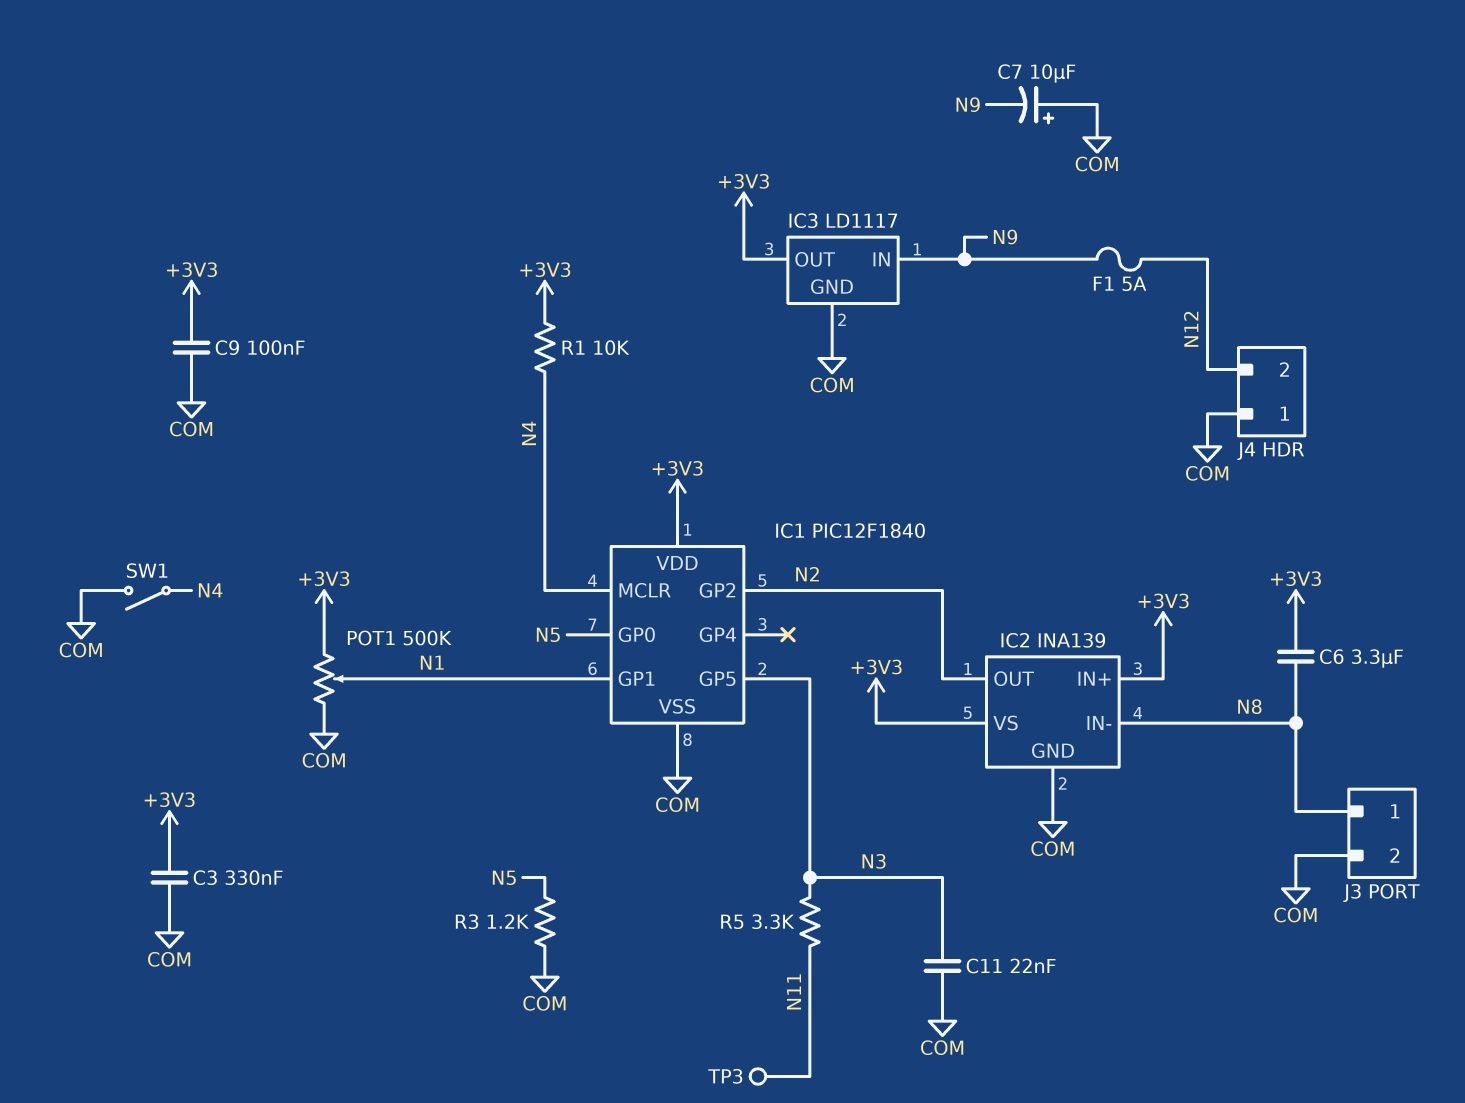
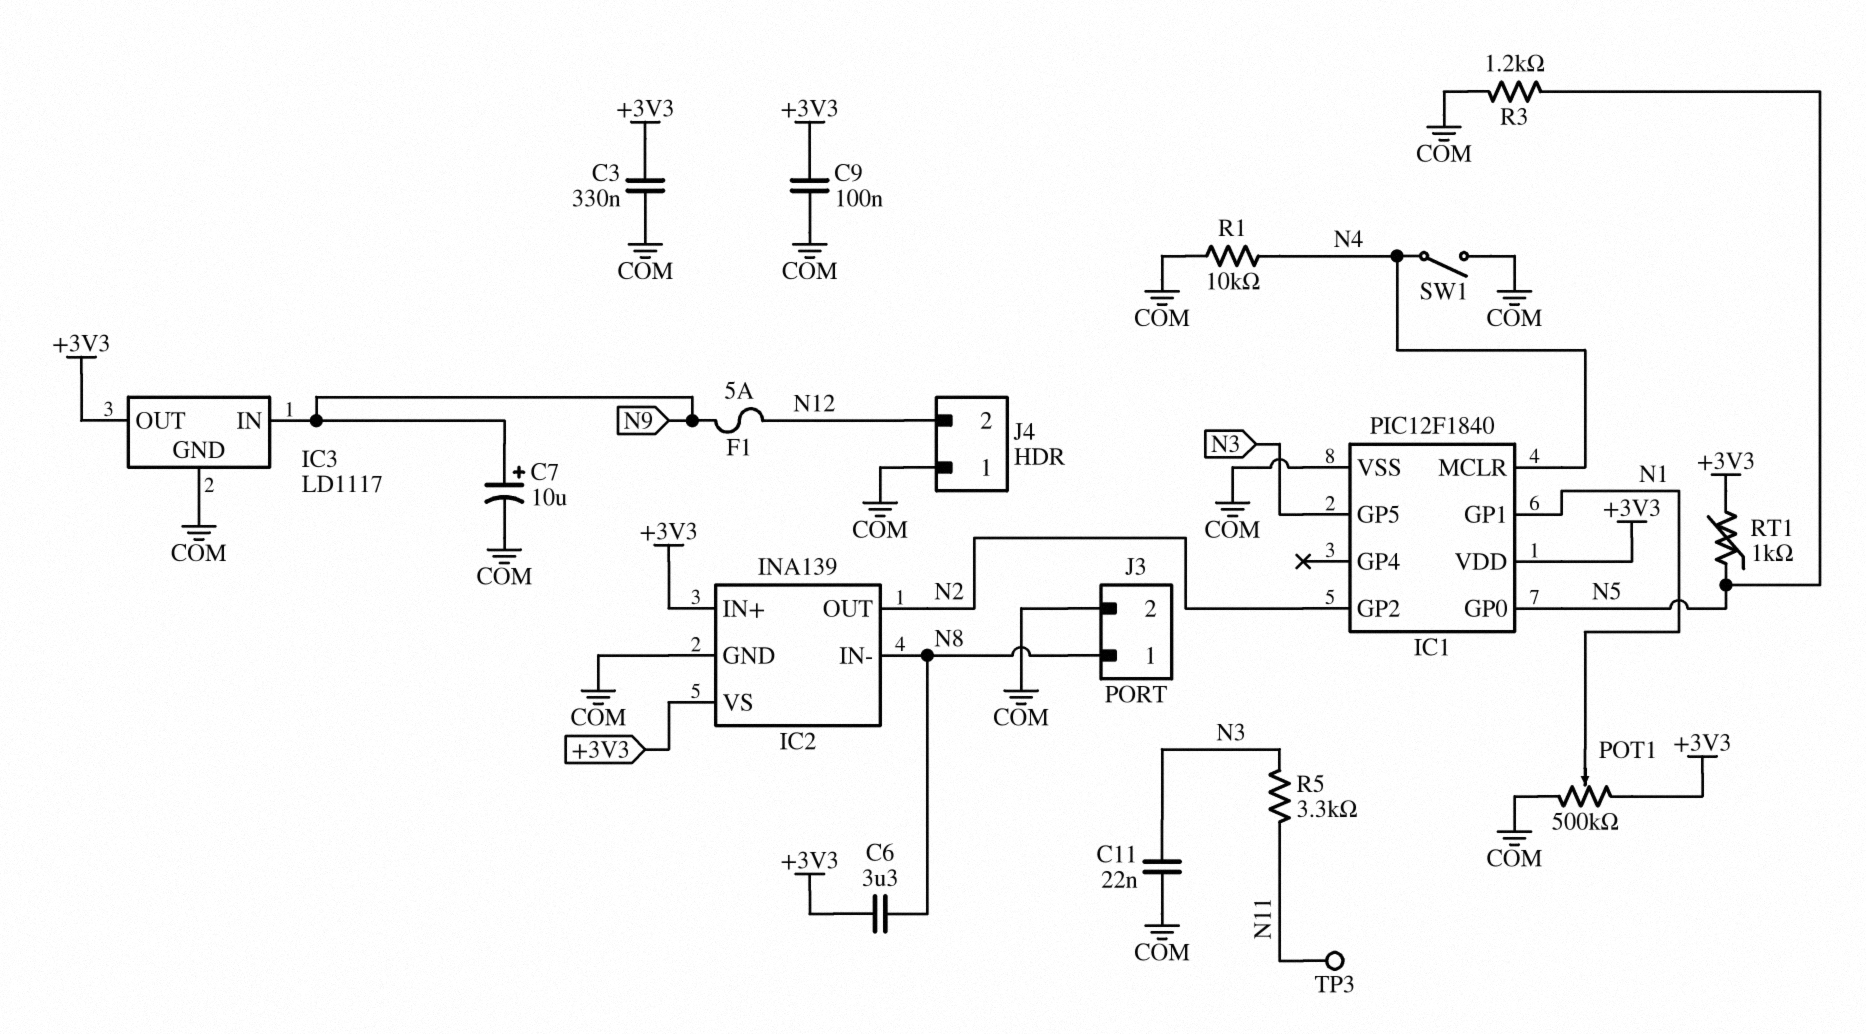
C7: 10uF (plus COM, minus N9) -> 10uF (plus N9, minus COM)
R1: 10k (+3V3, N4) -> 10k (COM, N4)
RT1: none -> 1k (+3V3, N5)

